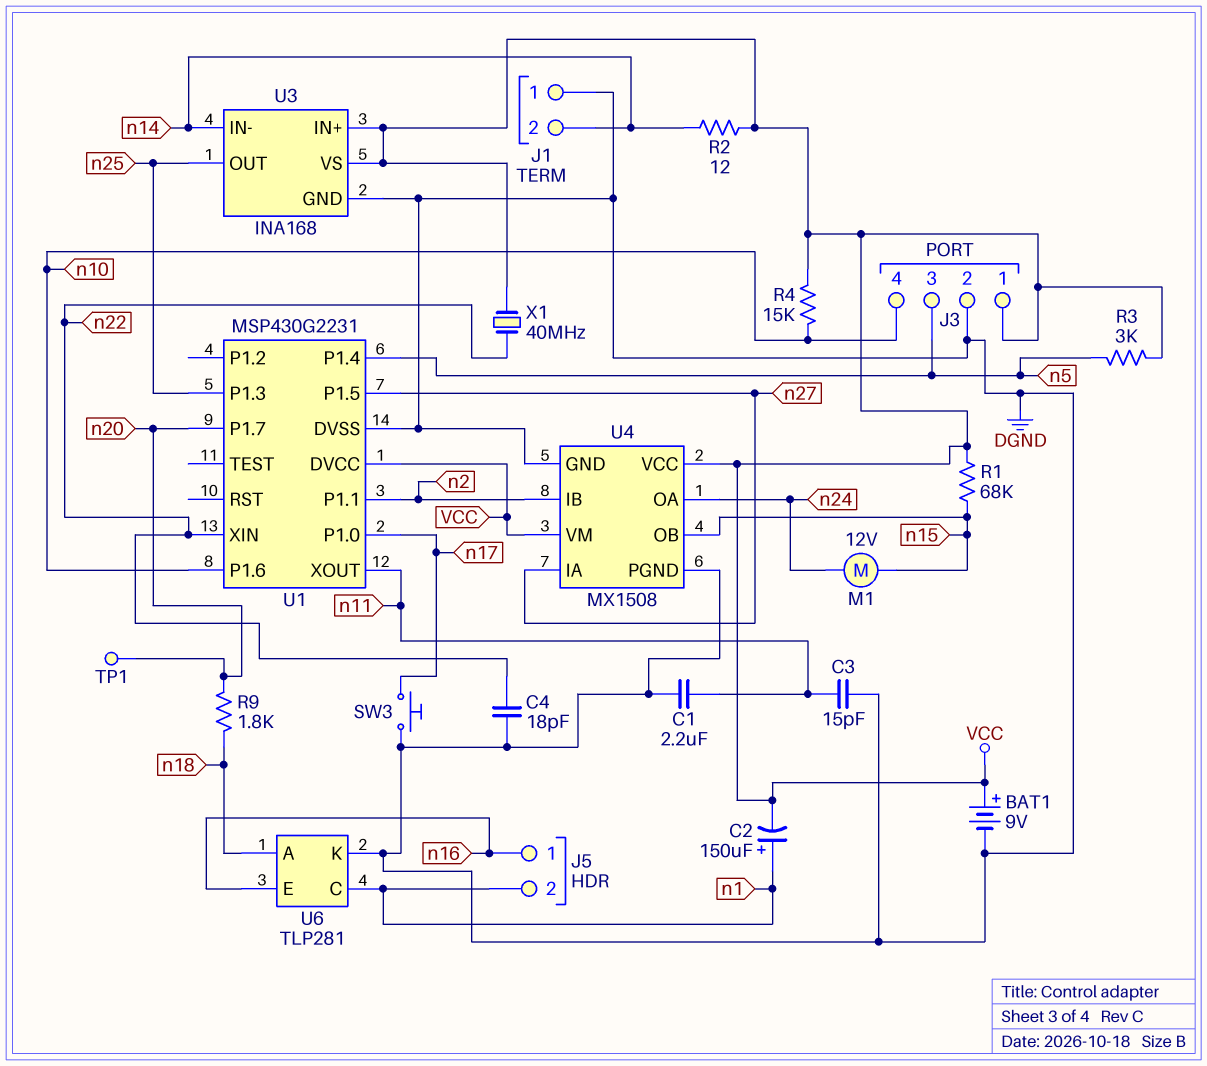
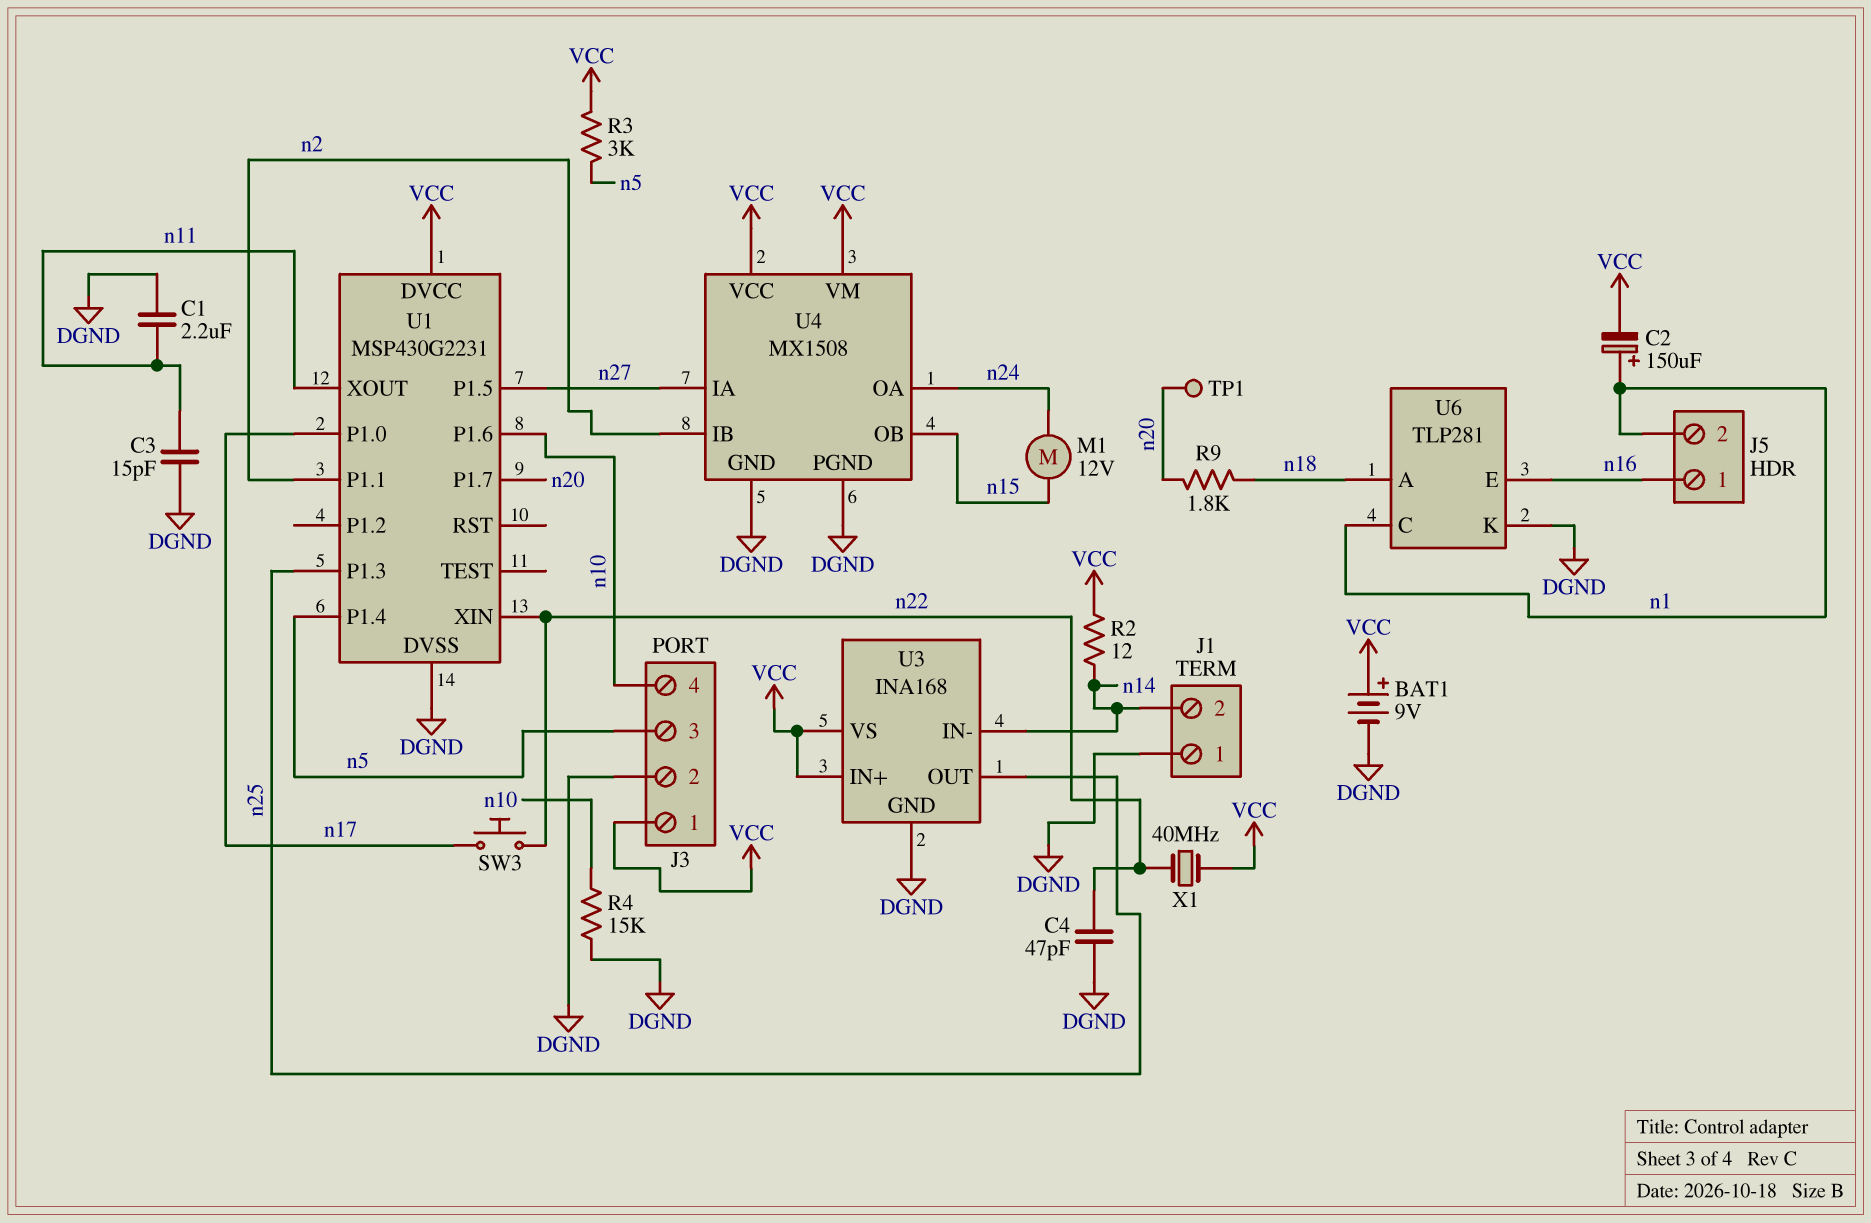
C4: 18pF (DGND, n22) -> 47pF (DGND, n22)
R1: 68k (VCC, n15) -> none
R4: 15k (VCC, n10) -> 15k (DGND, n10)
SW3: button (DGND, n17) -> button (n17, n22)

